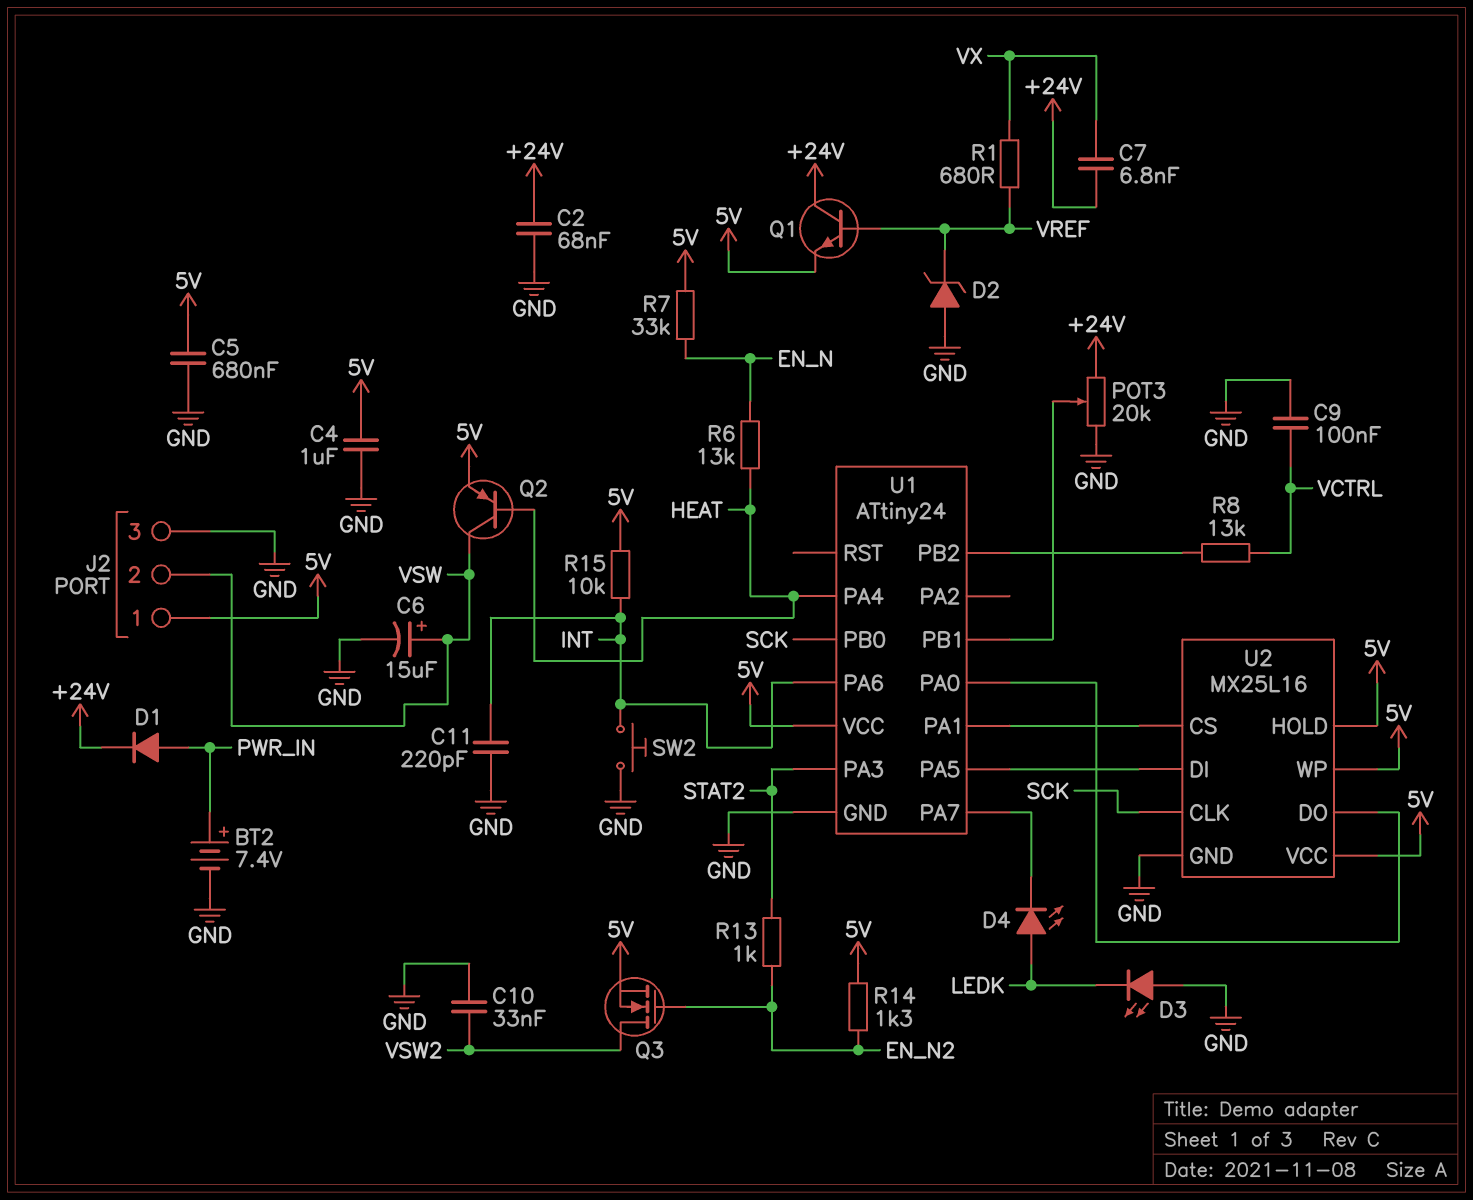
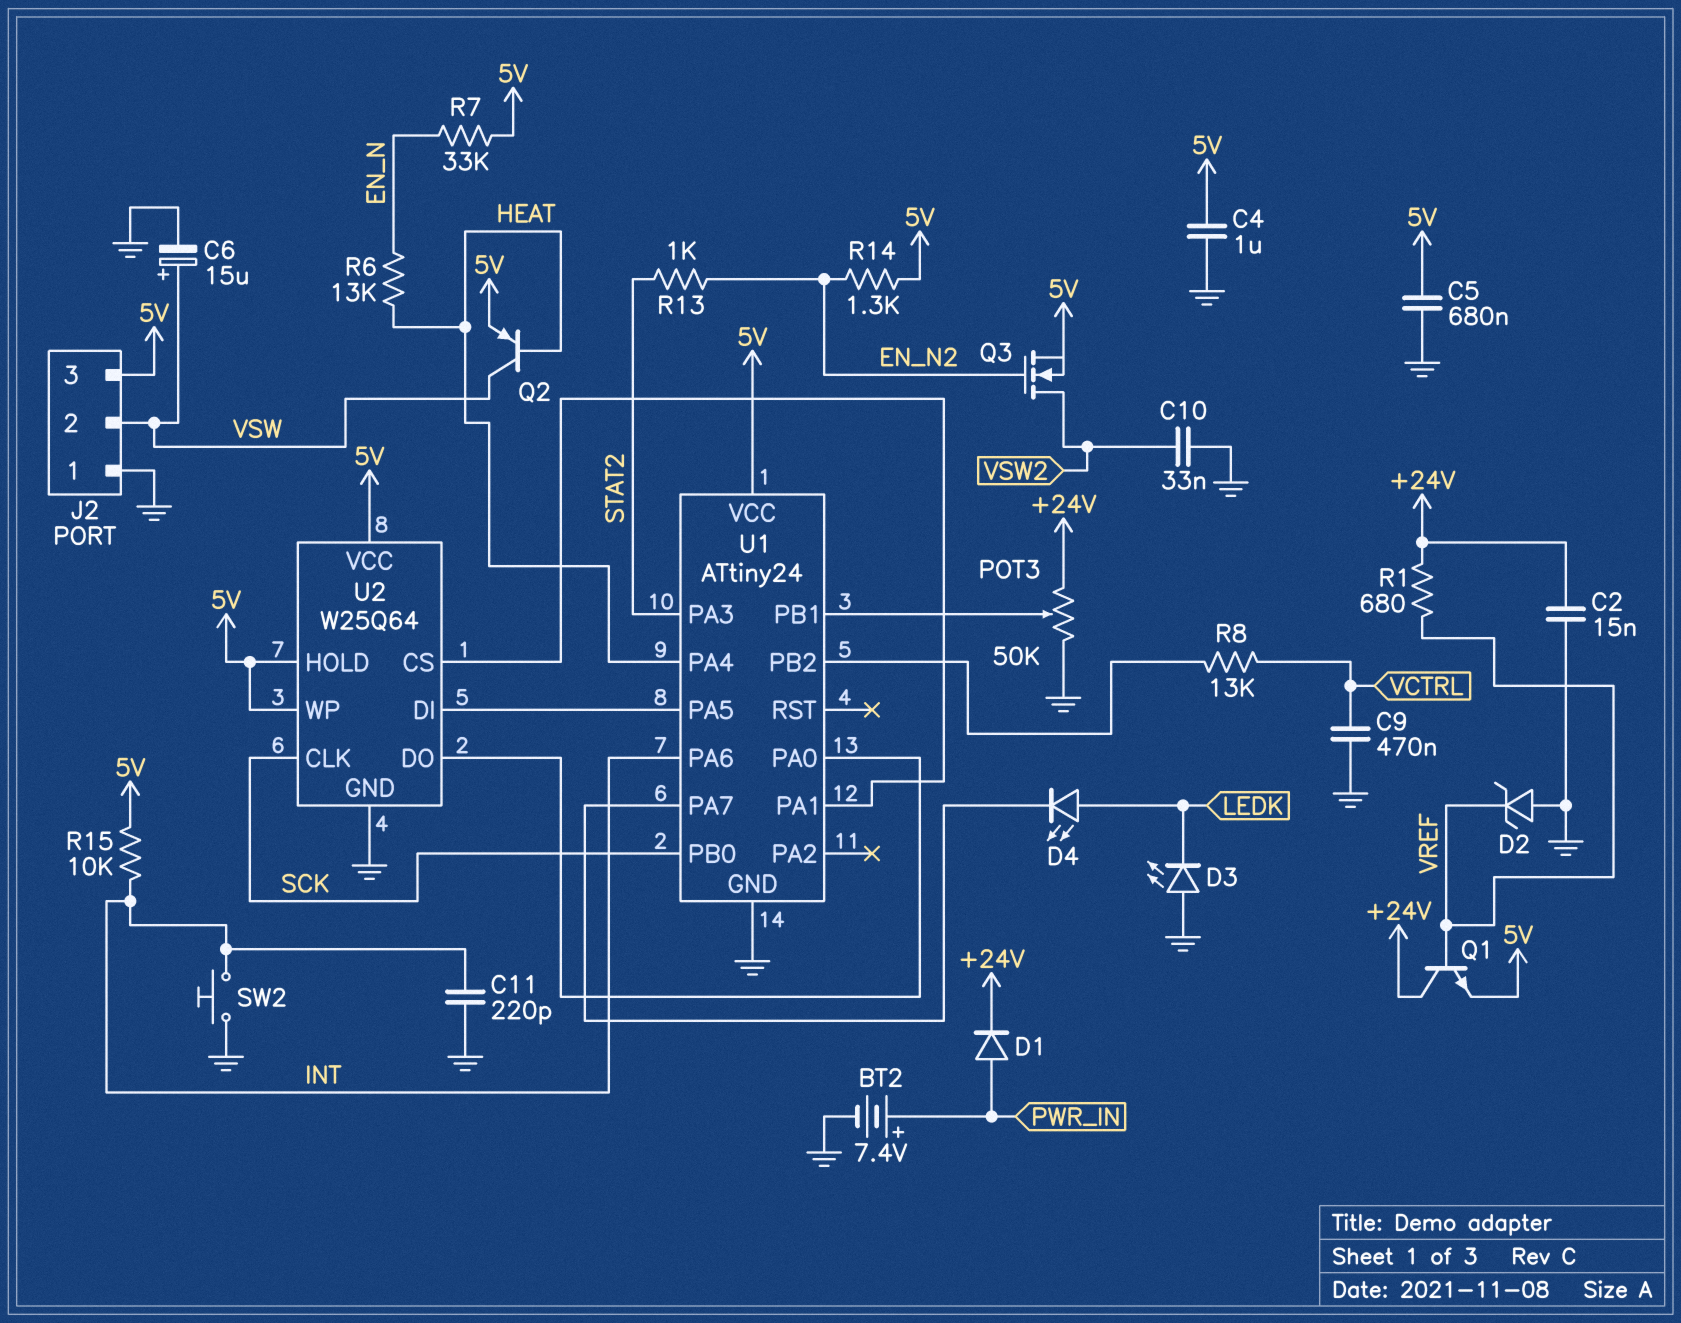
C2: 68nF (+24V, GND) -> 15nF (+24V, GND)
C7: 6.8nF (+24V, VX) -> none
C9: 100nF (GND, VCTRL) -> 470nF (GND, VCTRL)
J2 pin 1: 5V -> GND
J2 pin 3: GND -> 5V
POT3: 20k (+24V, GND, wiper U1/PB1) -> 50k (+24V, GND, wiper U1/PB1)
R1: 680 (VREF, VX) -> 680 (+24V, VREF)
U2: MX25L16 -> W25Q64

